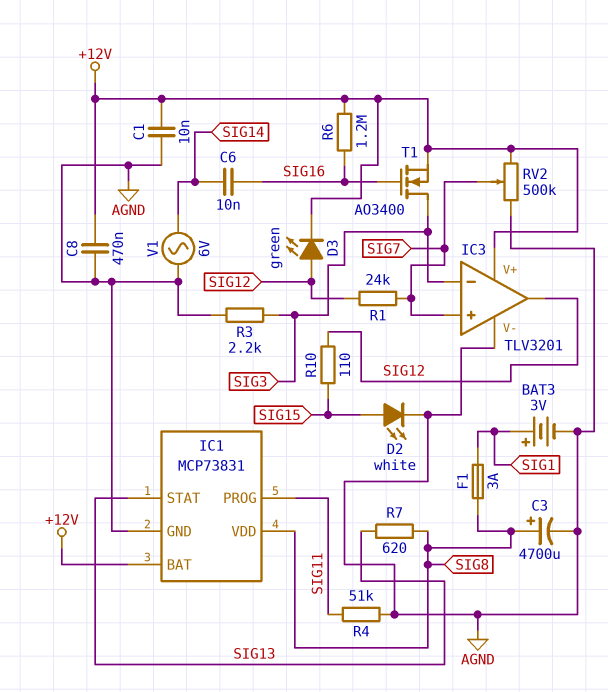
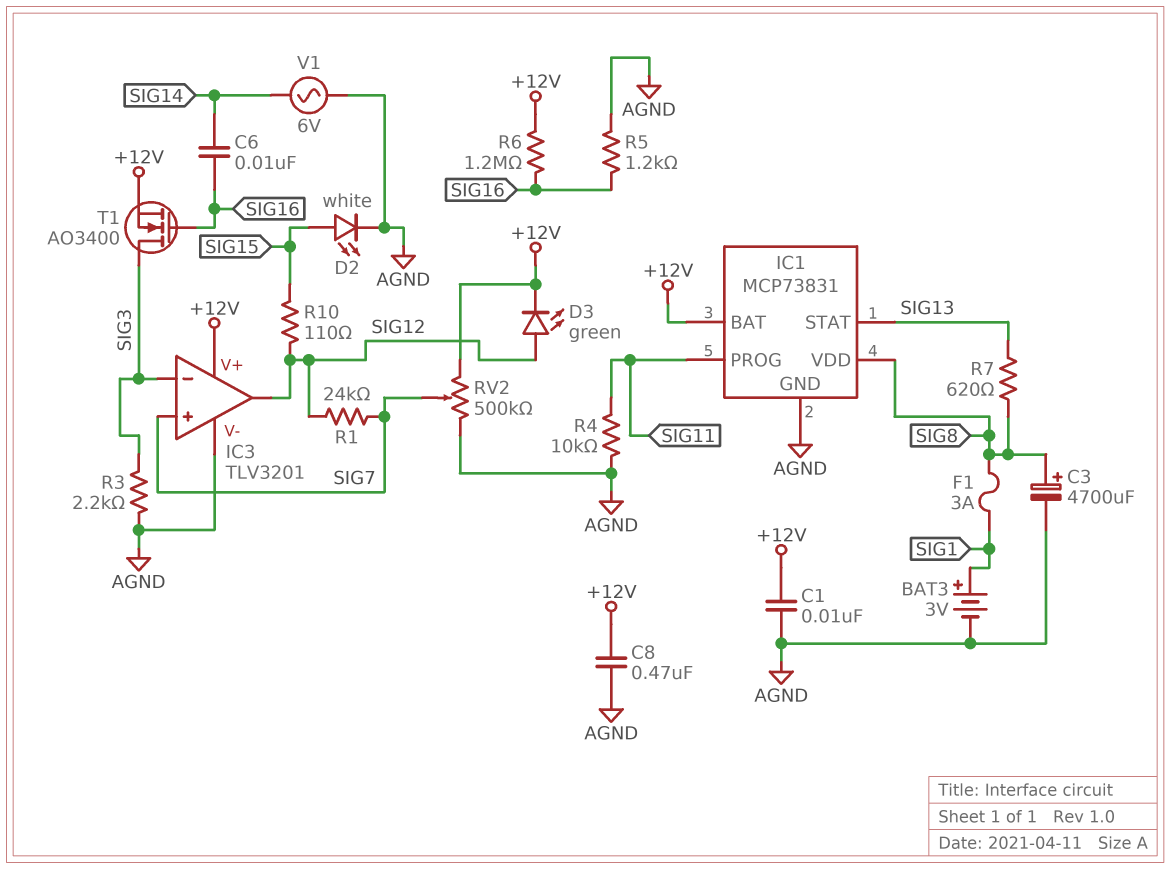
R4: 51k (AGND, SIG11) -> 10k (AGND, SIG11)
R5: none -> 1.2k (AGND, SIG16)

